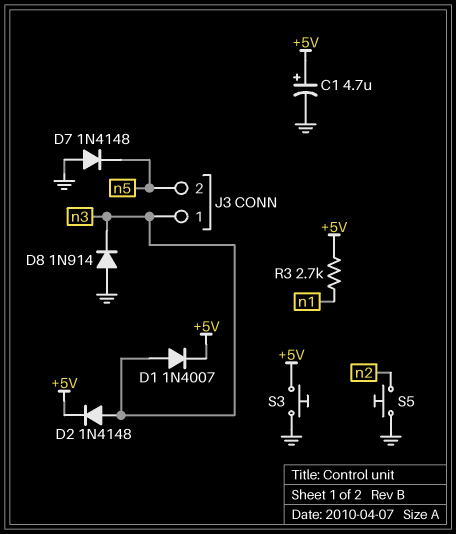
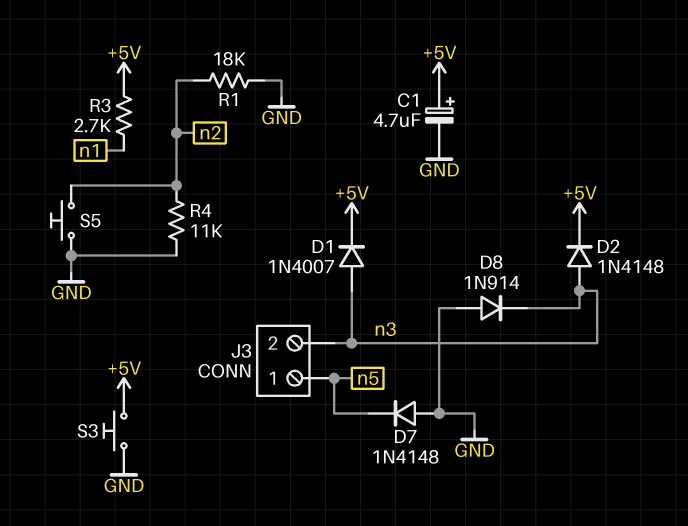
J3 pin 1: n3 -> n5
J3 pin 2: n5 -> n3
R1: none -> 18k (GND, n2)
R4: none -> 11k (GND, n2)

